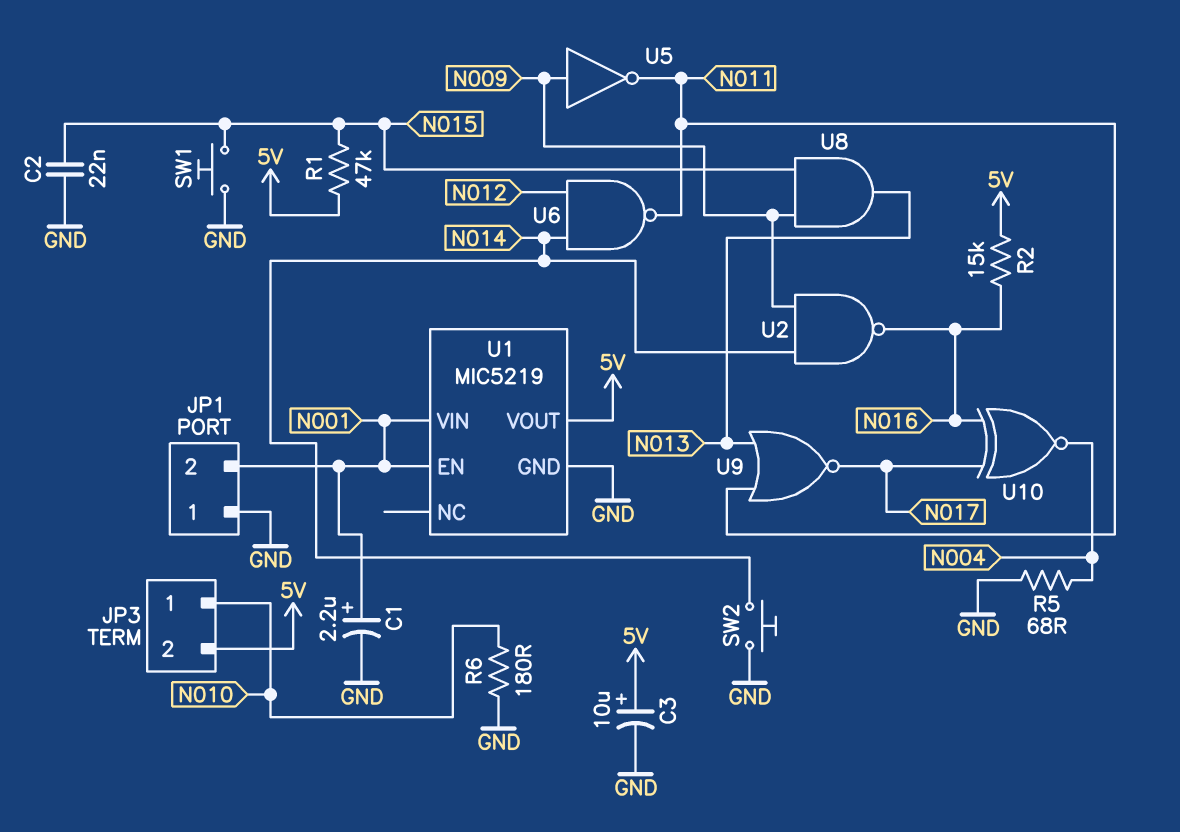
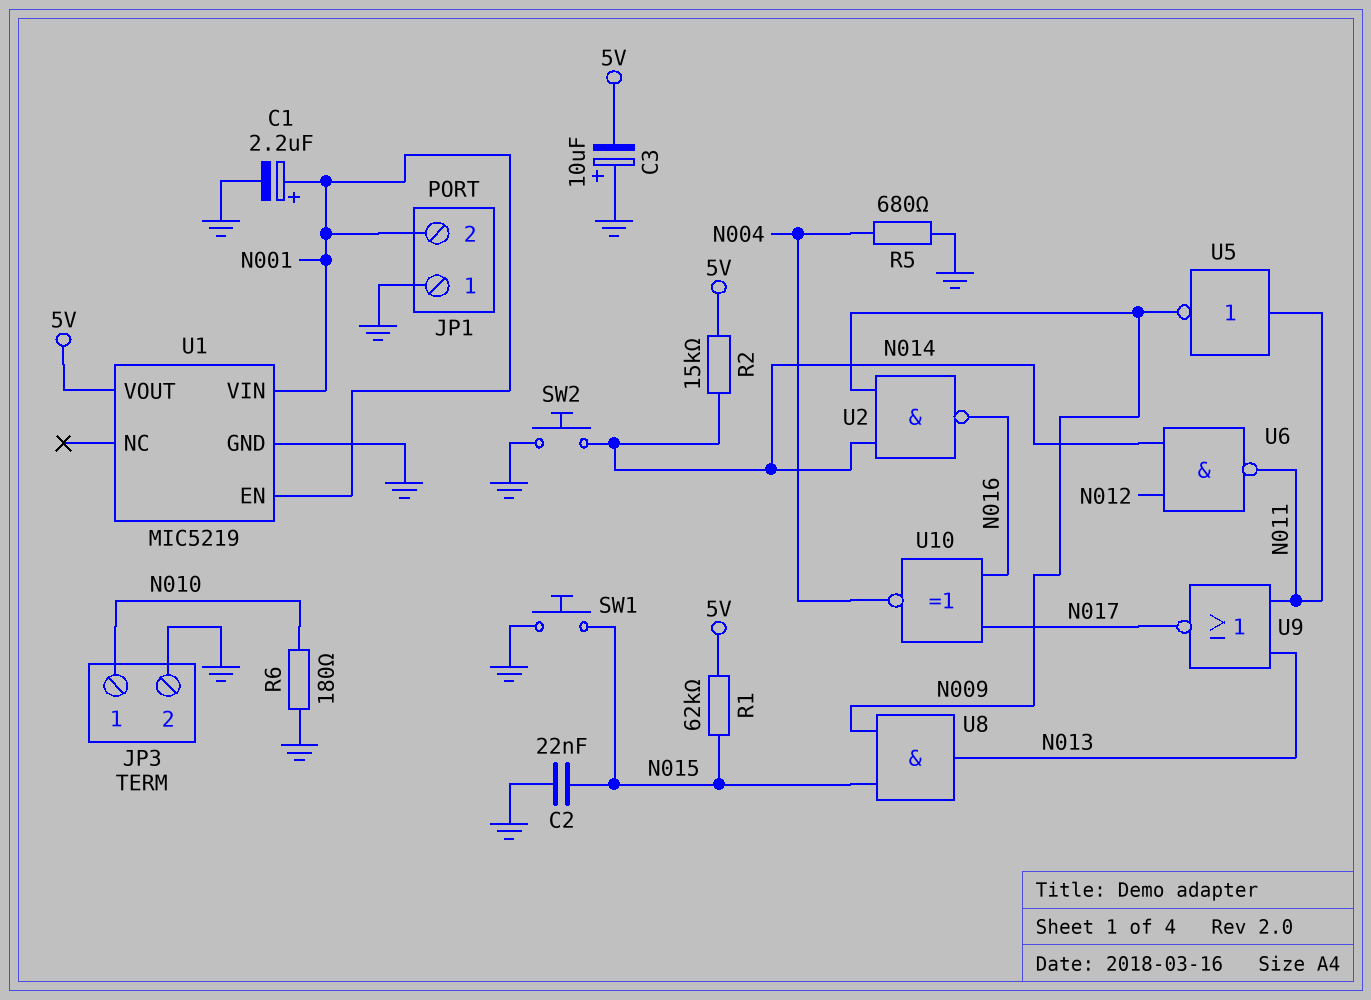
C3: 10uF (plus 5V, minus GND) -> 10uF (plus GND, minus 5V)
JP3 pin 2: 5V -> GND
R1: 47k (5V, N015) -> 62k (5V, N015)
R2: 15k (5V, N016) -> 15k (5V, N014)
R5: 68 (GND, N004) -> 680 (GND, N004)
U5: NOT (in N009, out N011) -> NOT (in N011, out N009)

